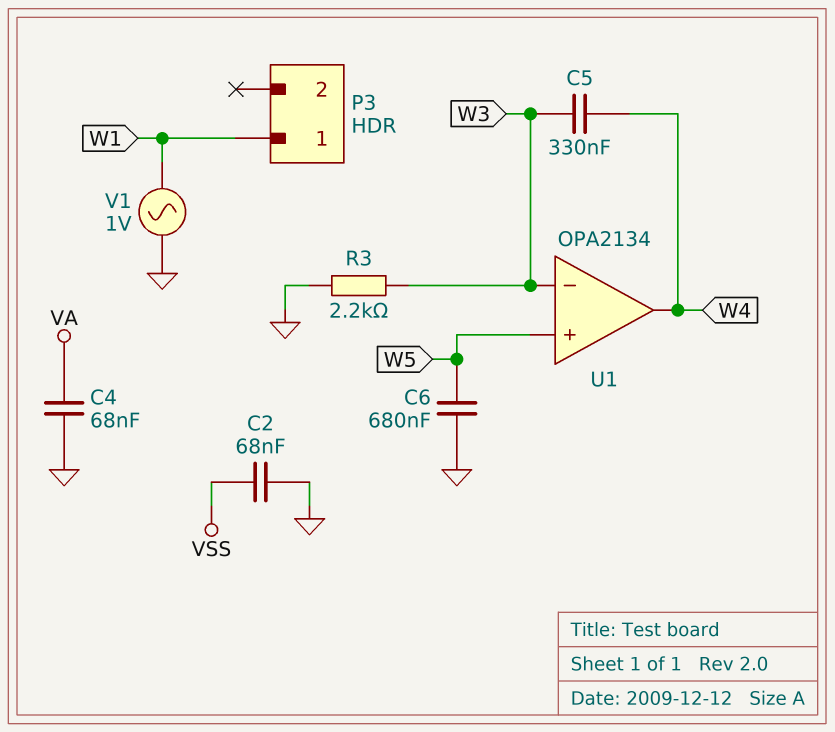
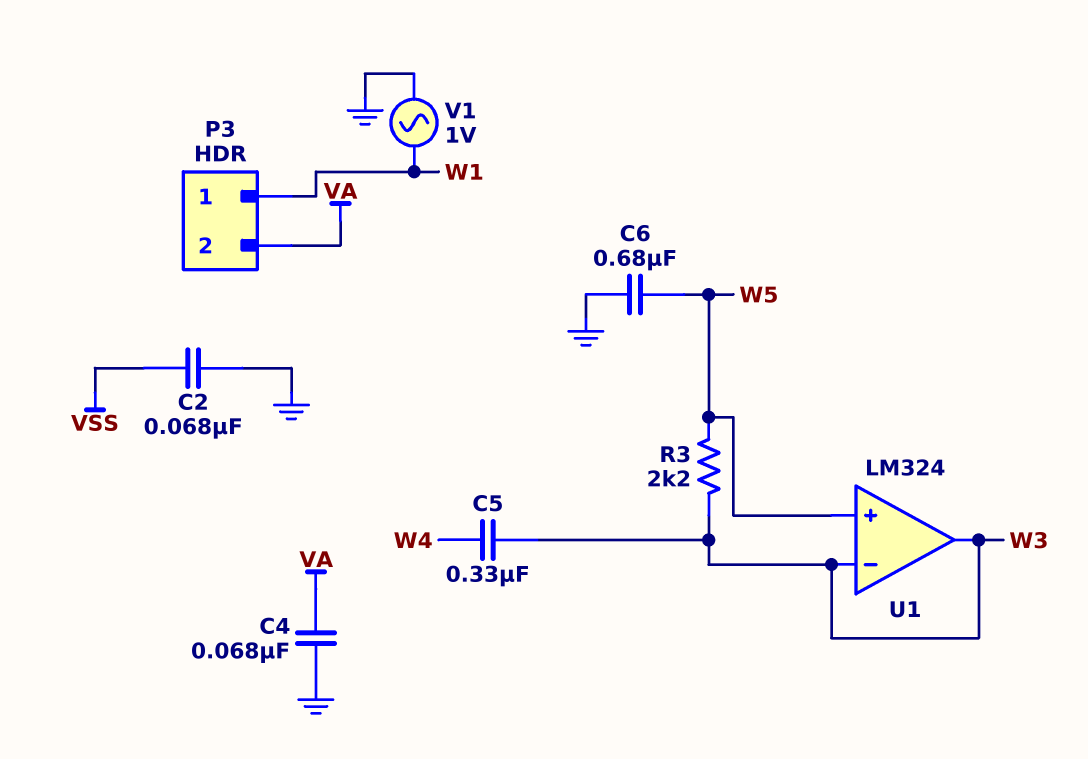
P3 pin 2: none -> VA
R3: 2.2k (GND, W3) -> 2.2k (W3, W5)
U1: OPA2134 -> LM324
U1 pin out: W4 -> W3

